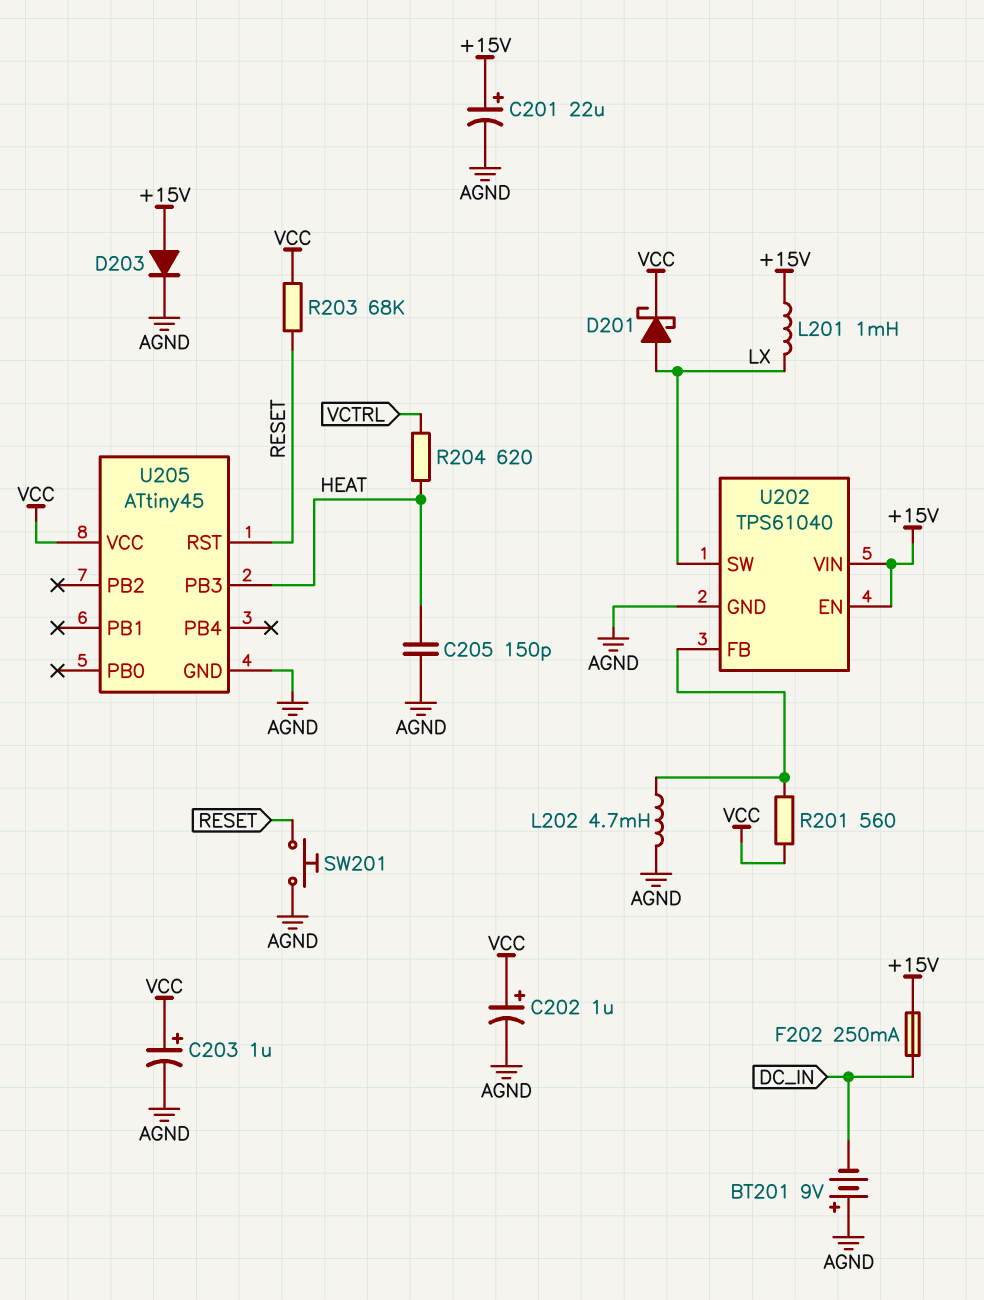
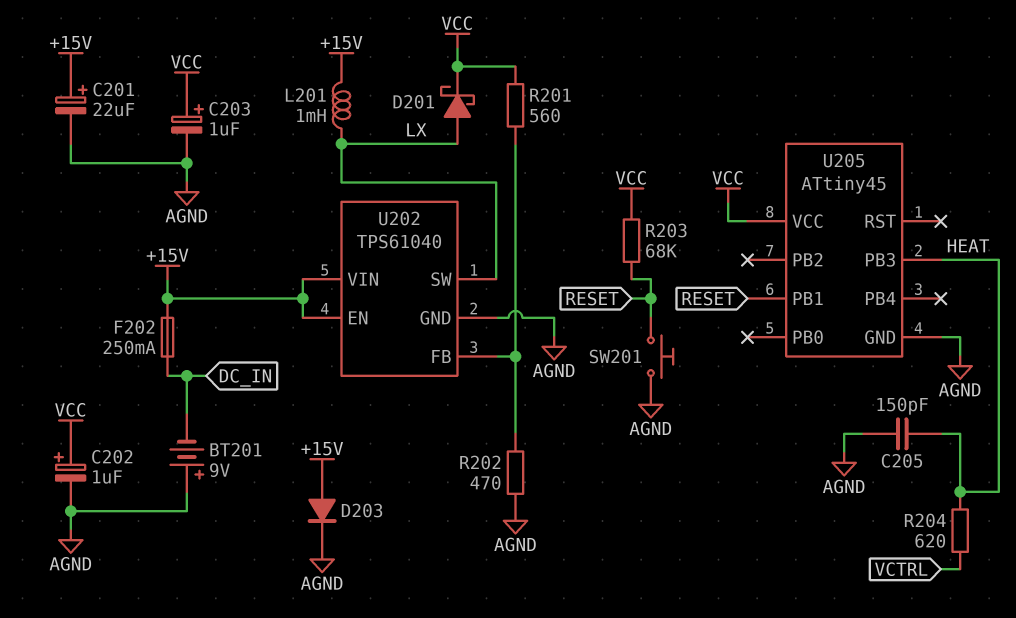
L202: 4.7mH (AGND, U202/FB) -> none
R202: none -> 470 (AGND, U202/FB)
U205 pin PB1: none -> RESET
U205 pin RST: RESET -> none

